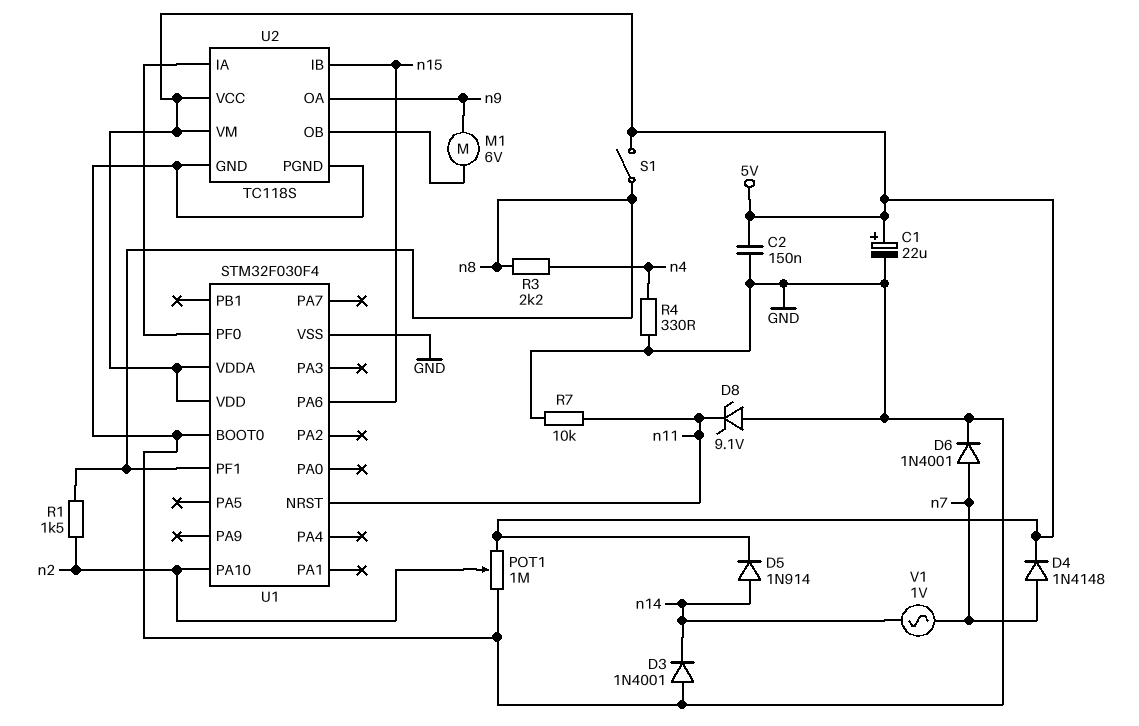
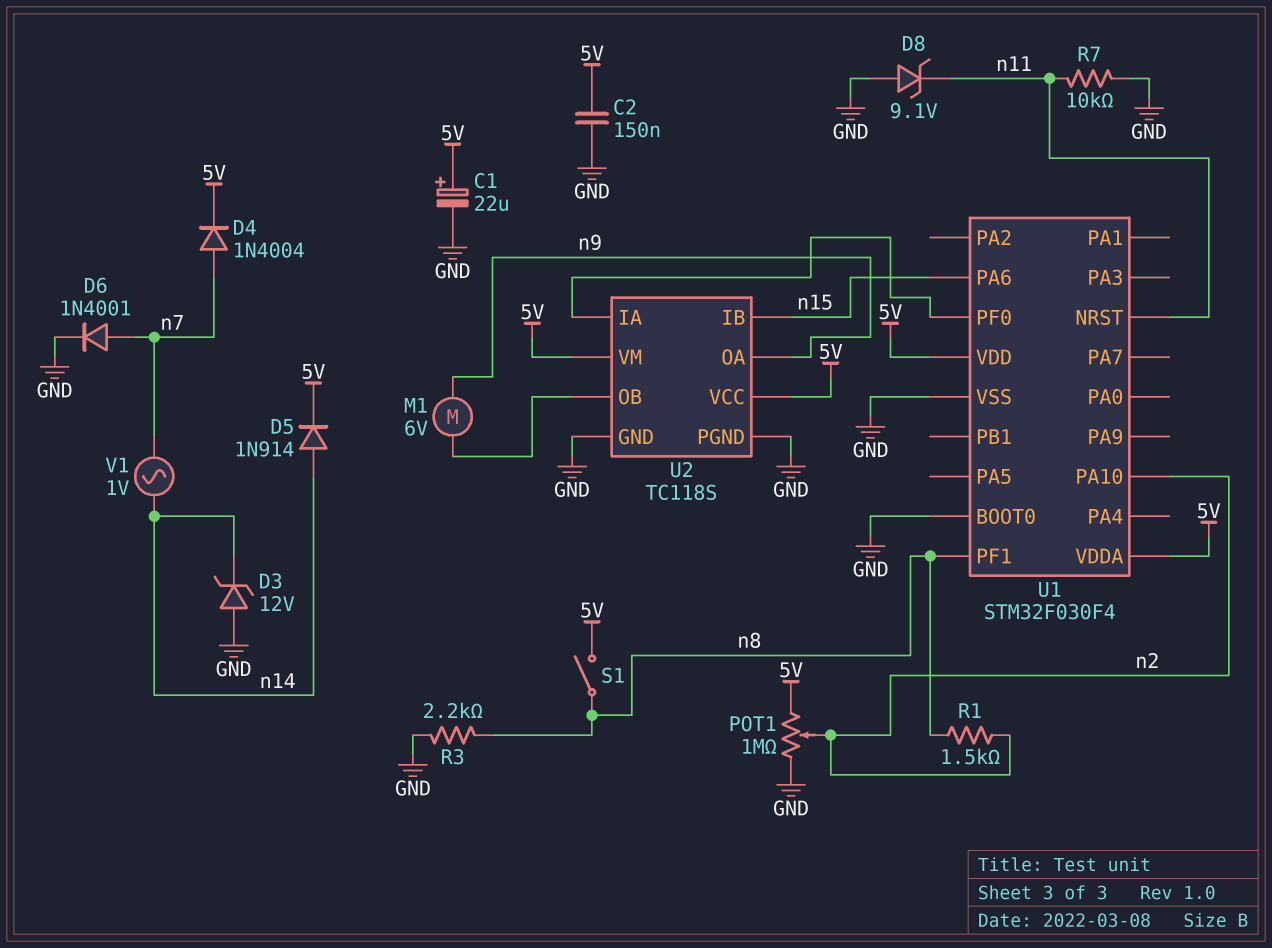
D3: diode 1N4001 (A GND, K n14) -> zener 12V (A GND, K n14)
D4: diode 1N4148 (A n7, K 5V) -> diode 1N4004 (A n7, K 5V)
R3: 2.2k (n4, n8) -> 2.2k (GND, n8)
R4: 330 (GND, n4) -> none

